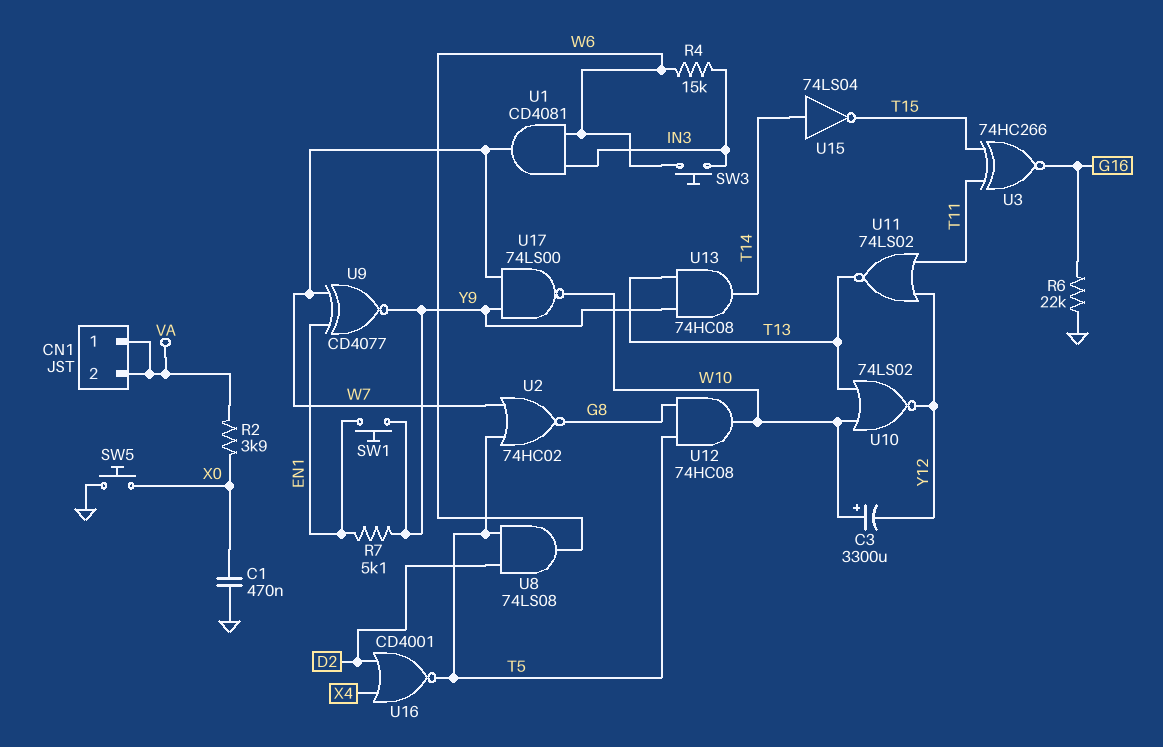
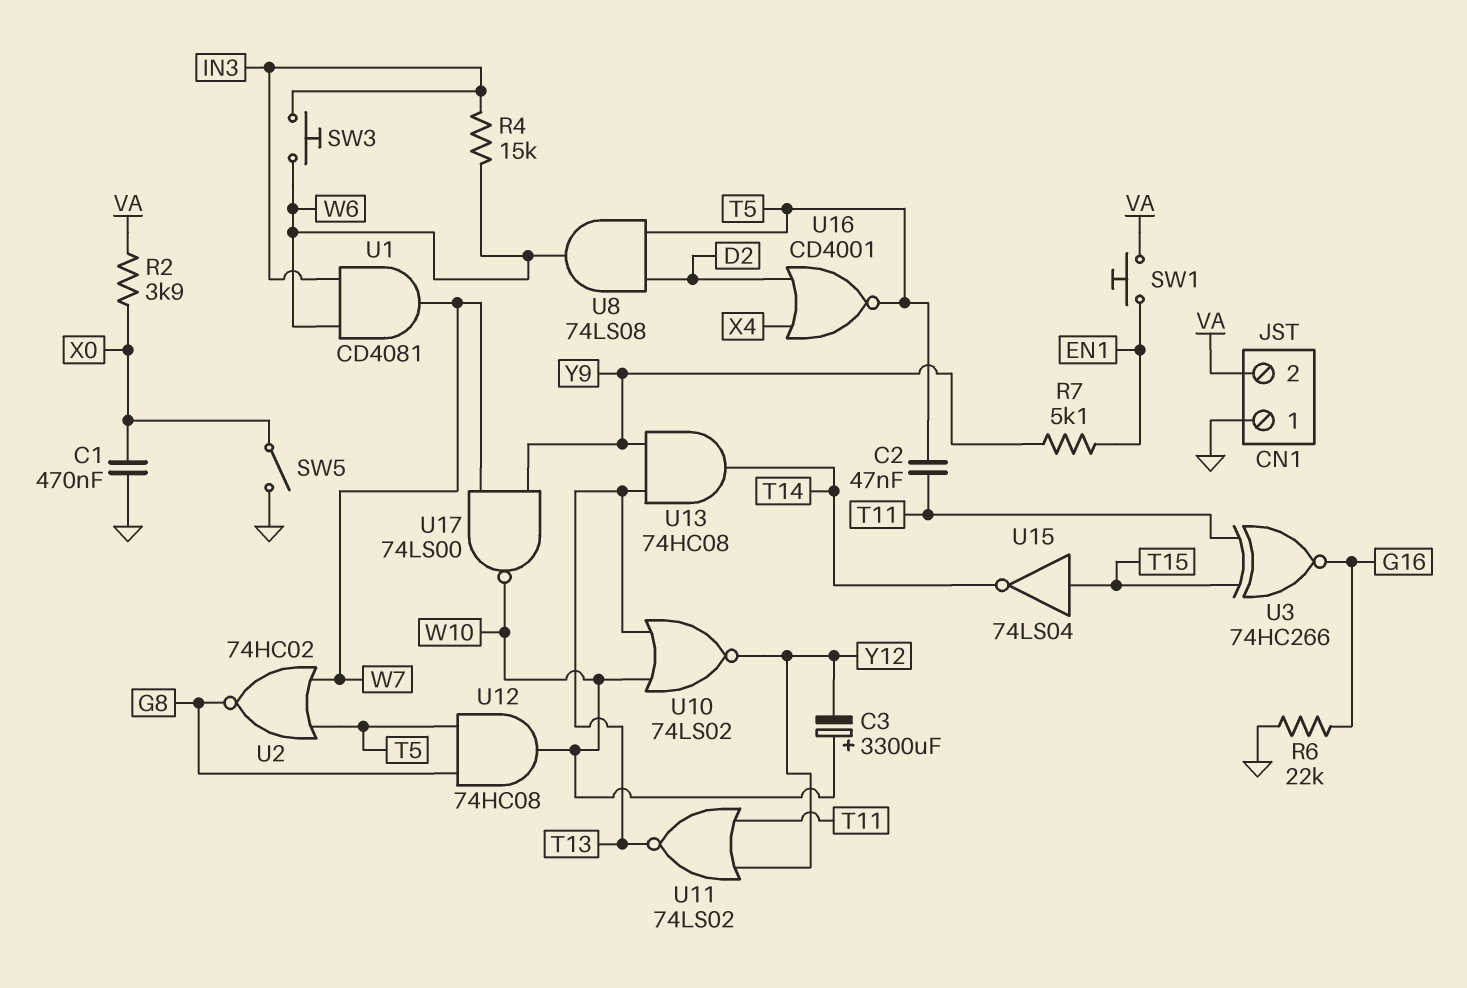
C2: none -> 47nF (T5, T11)
CN1 pin 1: VA -> GND
SW1: button (EN1, Y9) -> button (EN1, VA)
SW5: button (GND, X0) -> switch (GND, X0)
U9: XNOR CD4077 (in EN1, in W7, out Y9) -> none
U15: NOT 74LS04 (in T14, out T15) -> NOT 74LS04 (in T15, out T14)

